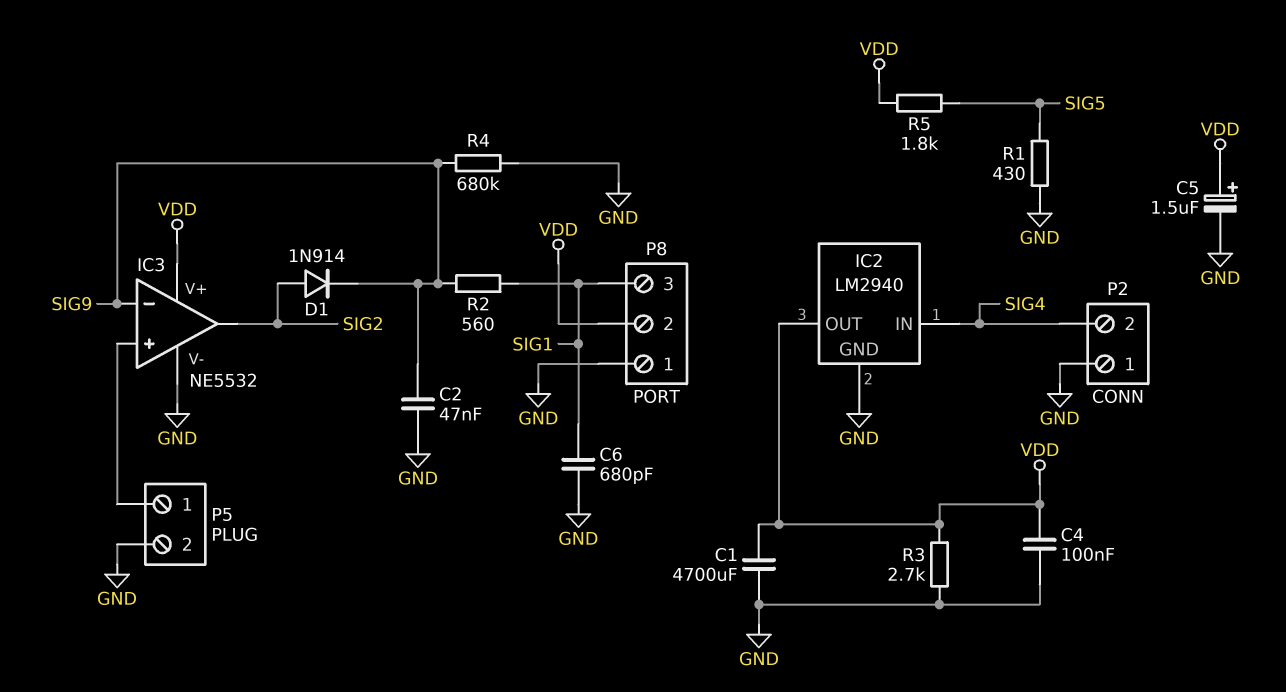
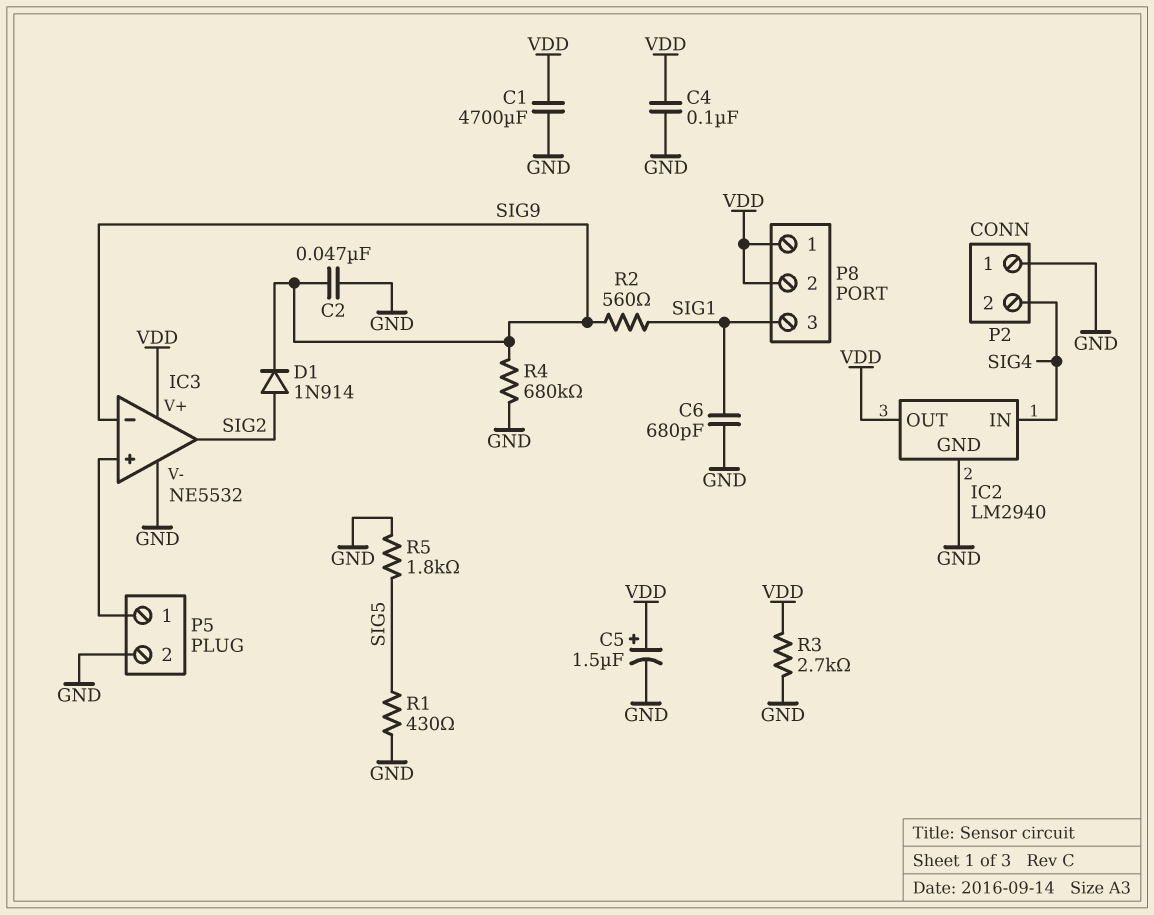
P8 pin 1: GND -> VDD
R5: 1.8k (SIG5, VDD) -> 1.8k (GND, SIG5)

